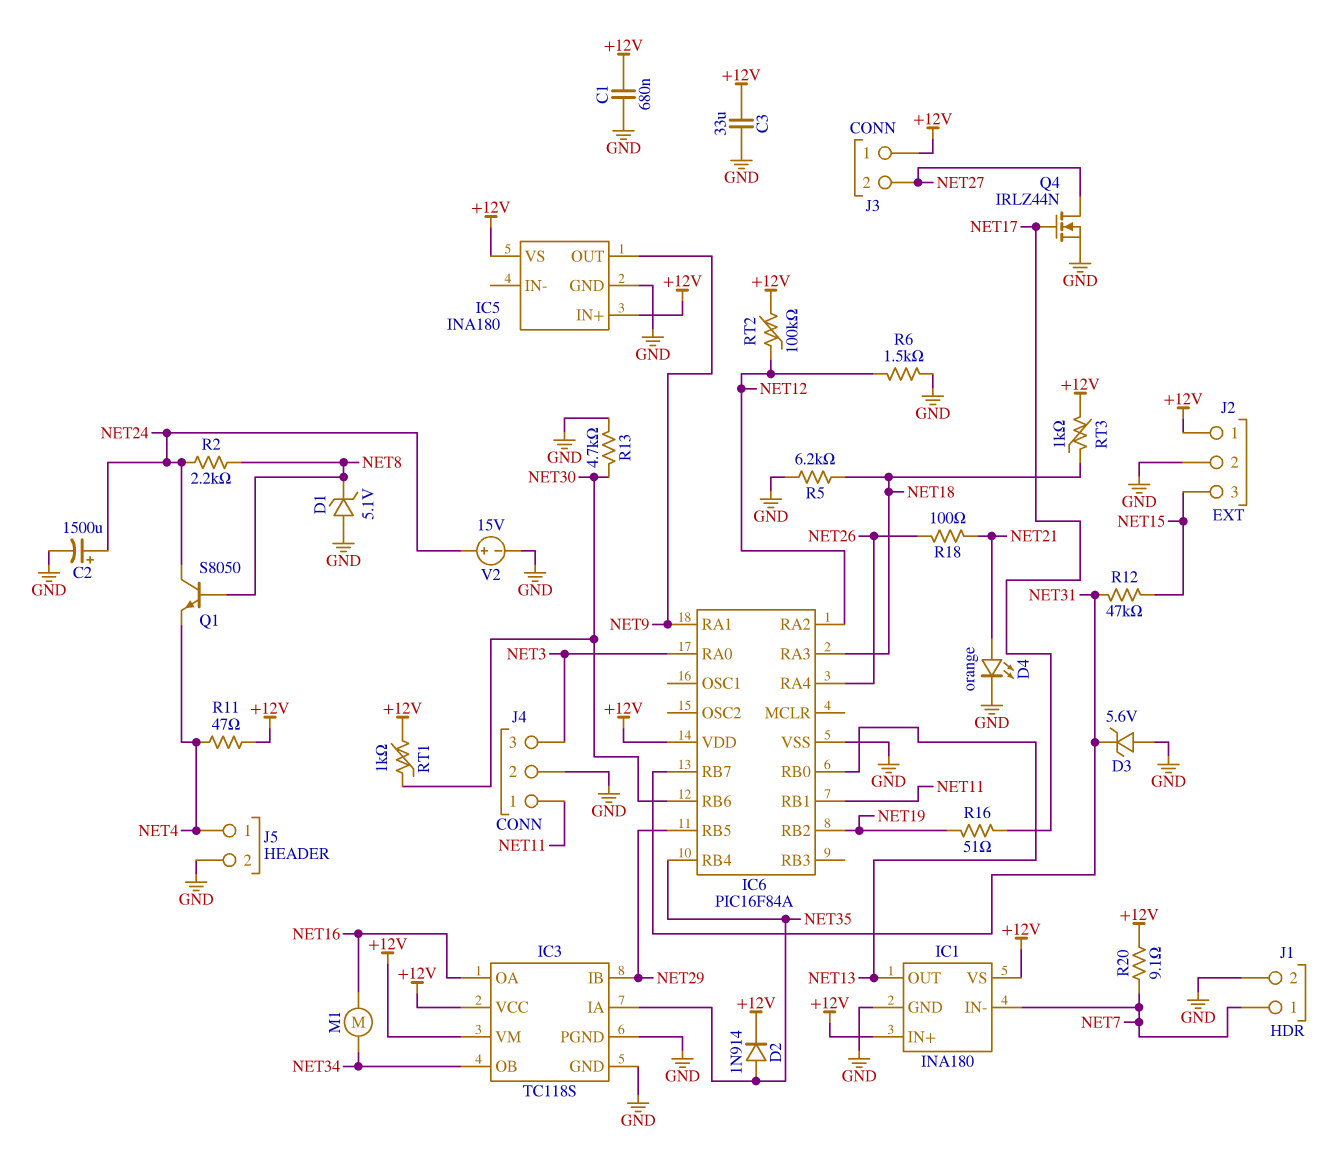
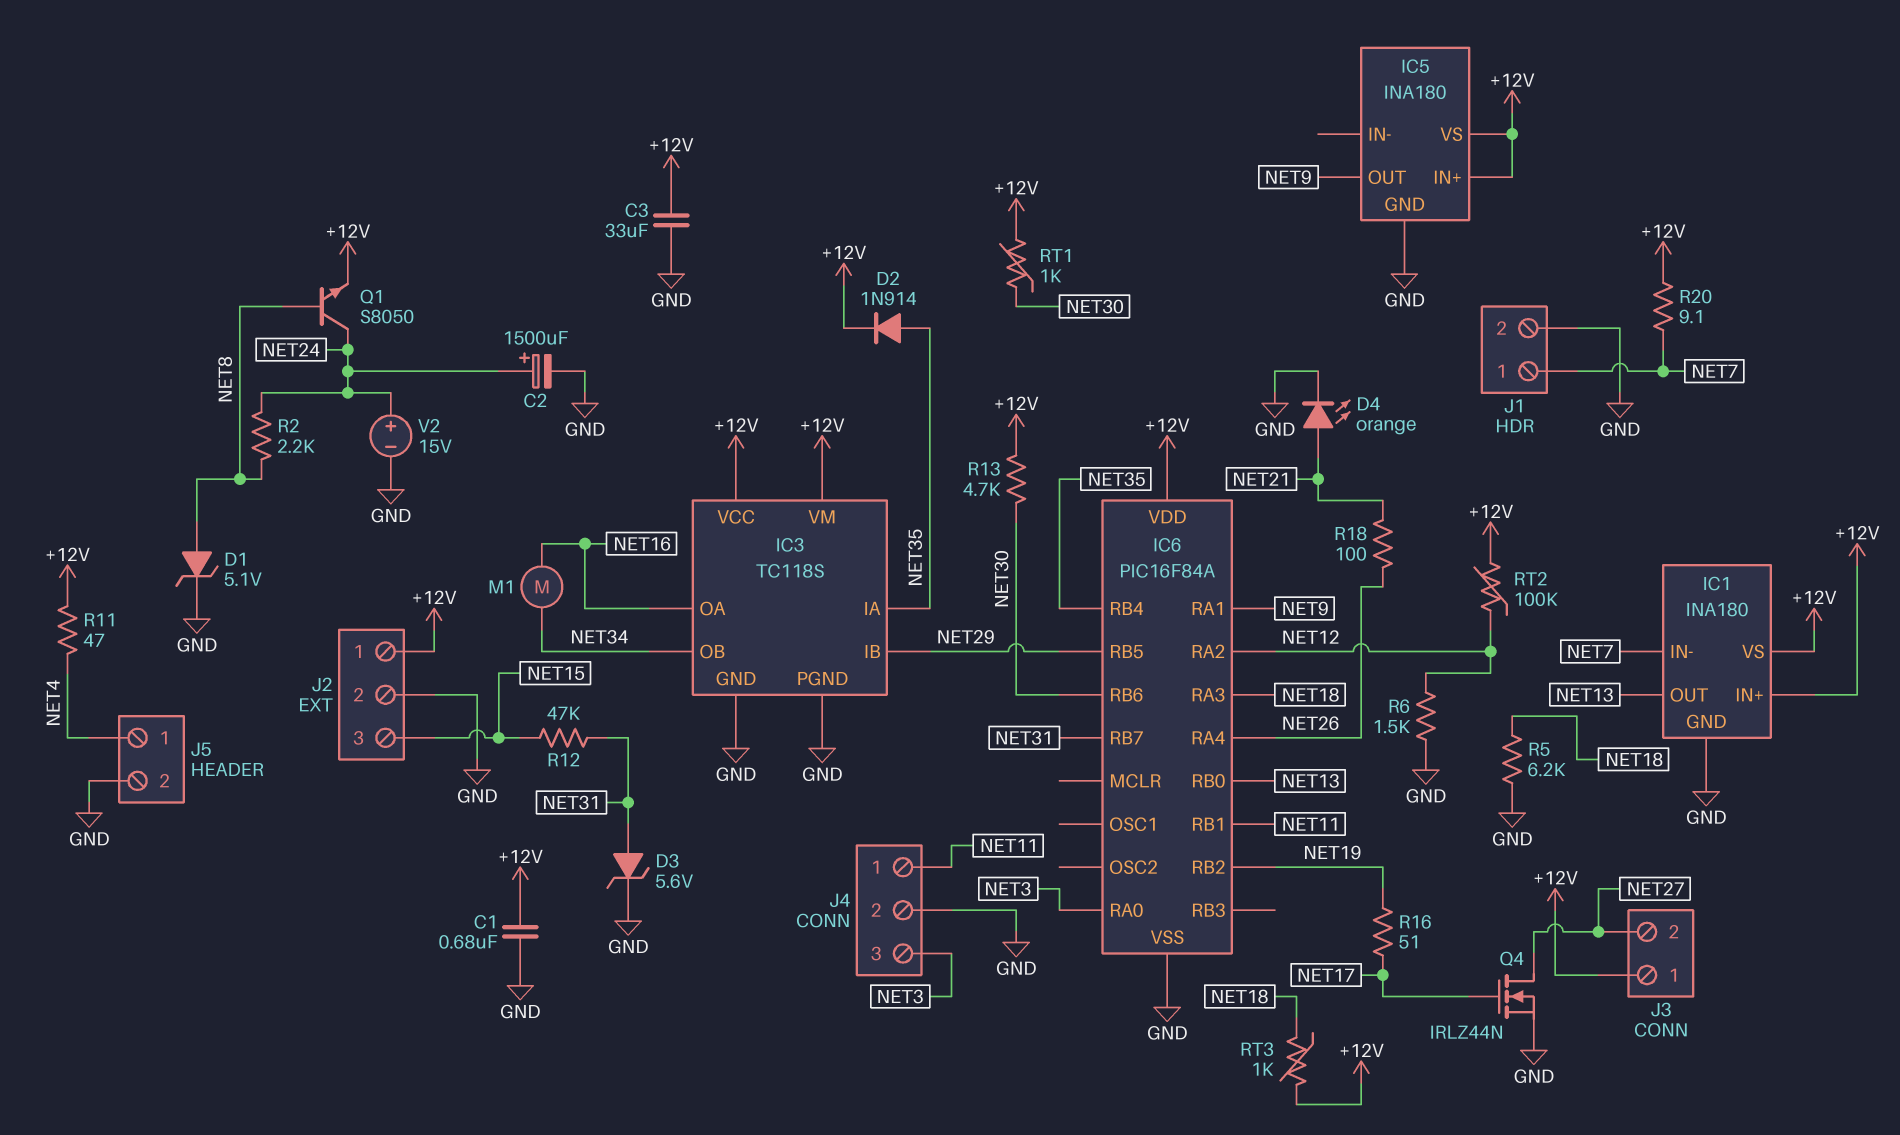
D1: zener 5.1V (A GND, K NET8) -> zener 5.1V (A NET8, K GND)
D3: zener 5.6V (A GND, K NET31) -> zener 5.6V (A NET31, K GND)
Q1: NPN S8050 (B NET8, C NET24, E NET4) -> NPN S8050 (B NET8, C NET24, E +12V)
R13: 4.7k (GND, NET30) -> 4.7k (+12V, NET30)

